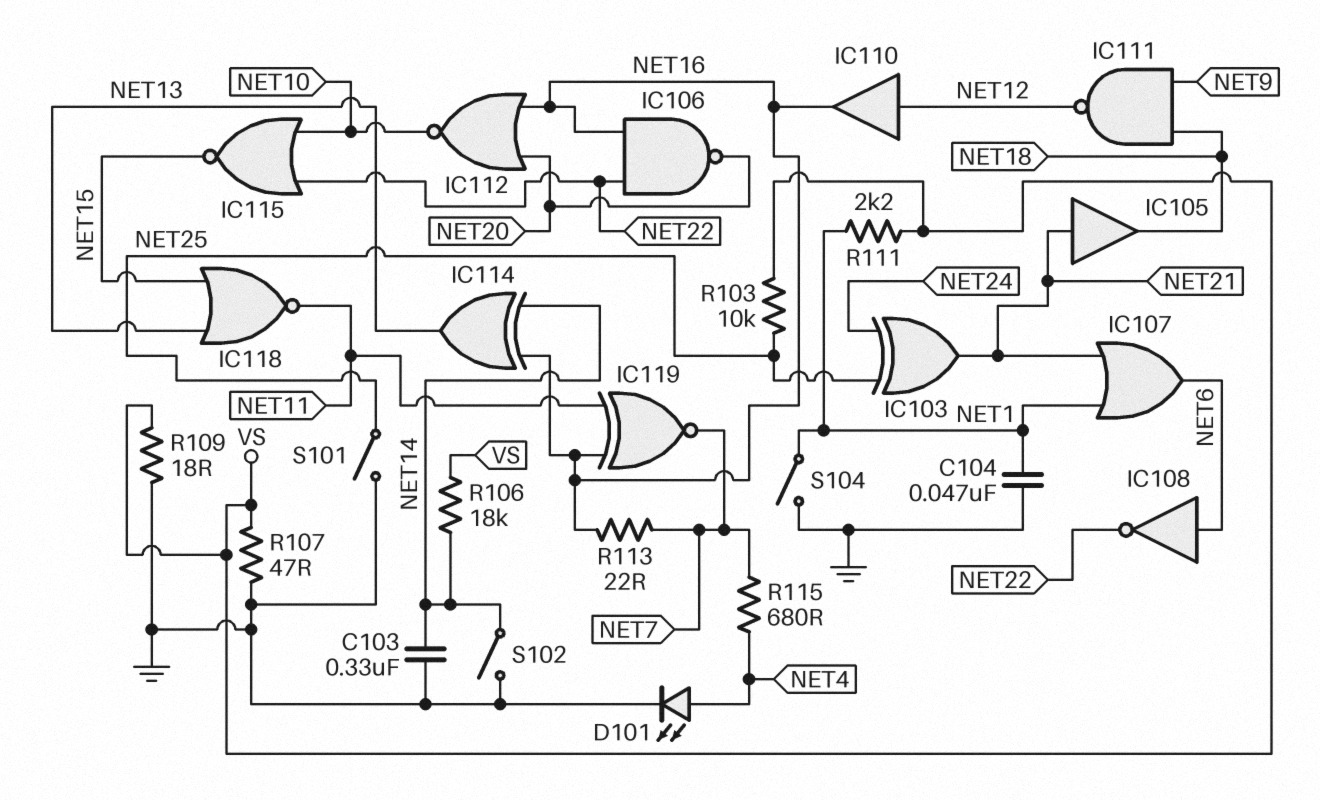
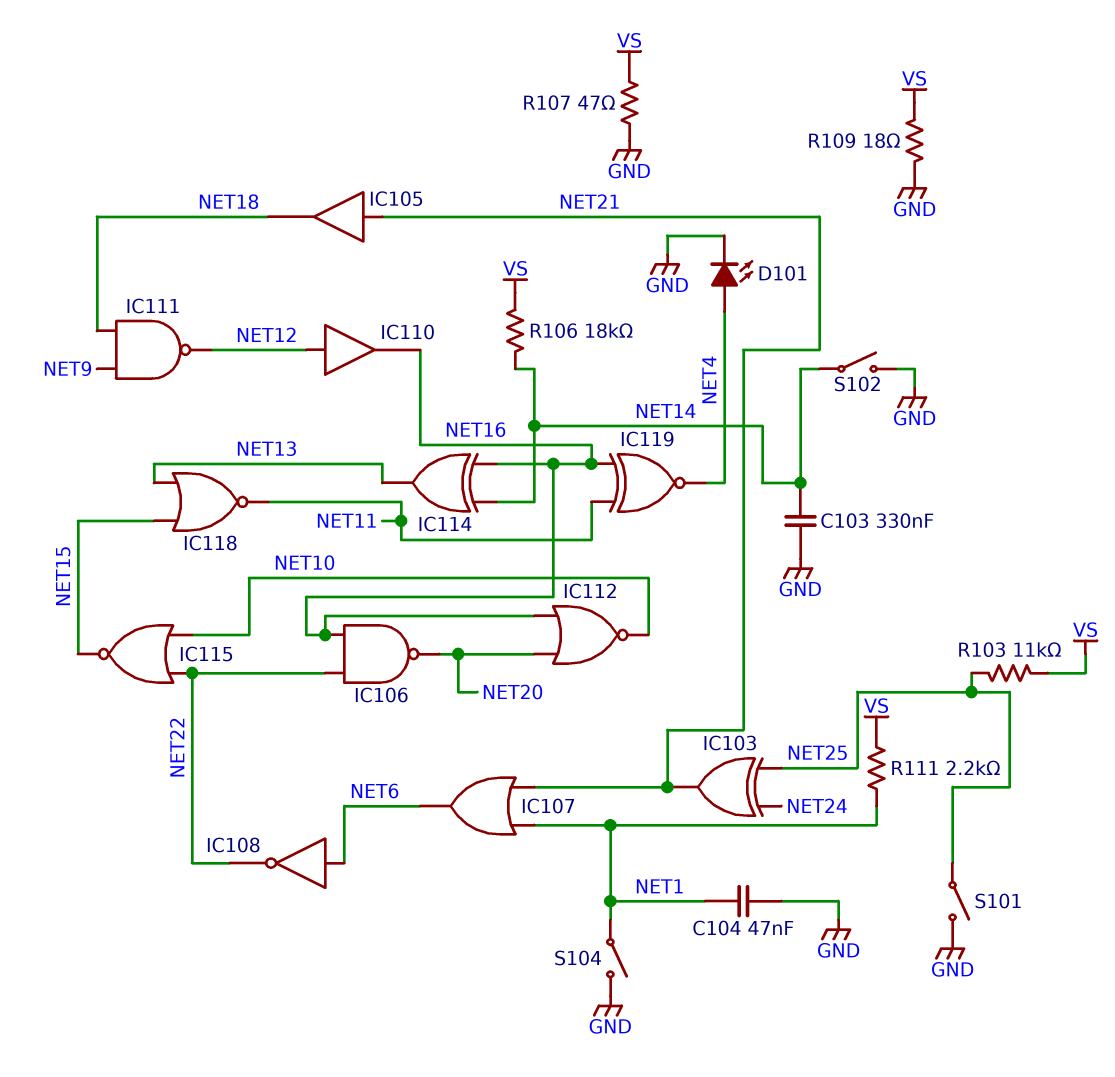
IC119: XNOR (in NET11, in NET16, out NET7) -> XNOR (in NET11, in NET16, out NET4)
R103: 10k (NET25, VS) -> 11k (NET25, VS)
R113: 22 (NET7, NET16) -> none
R115: 680 (NET4, NET7) -> none

